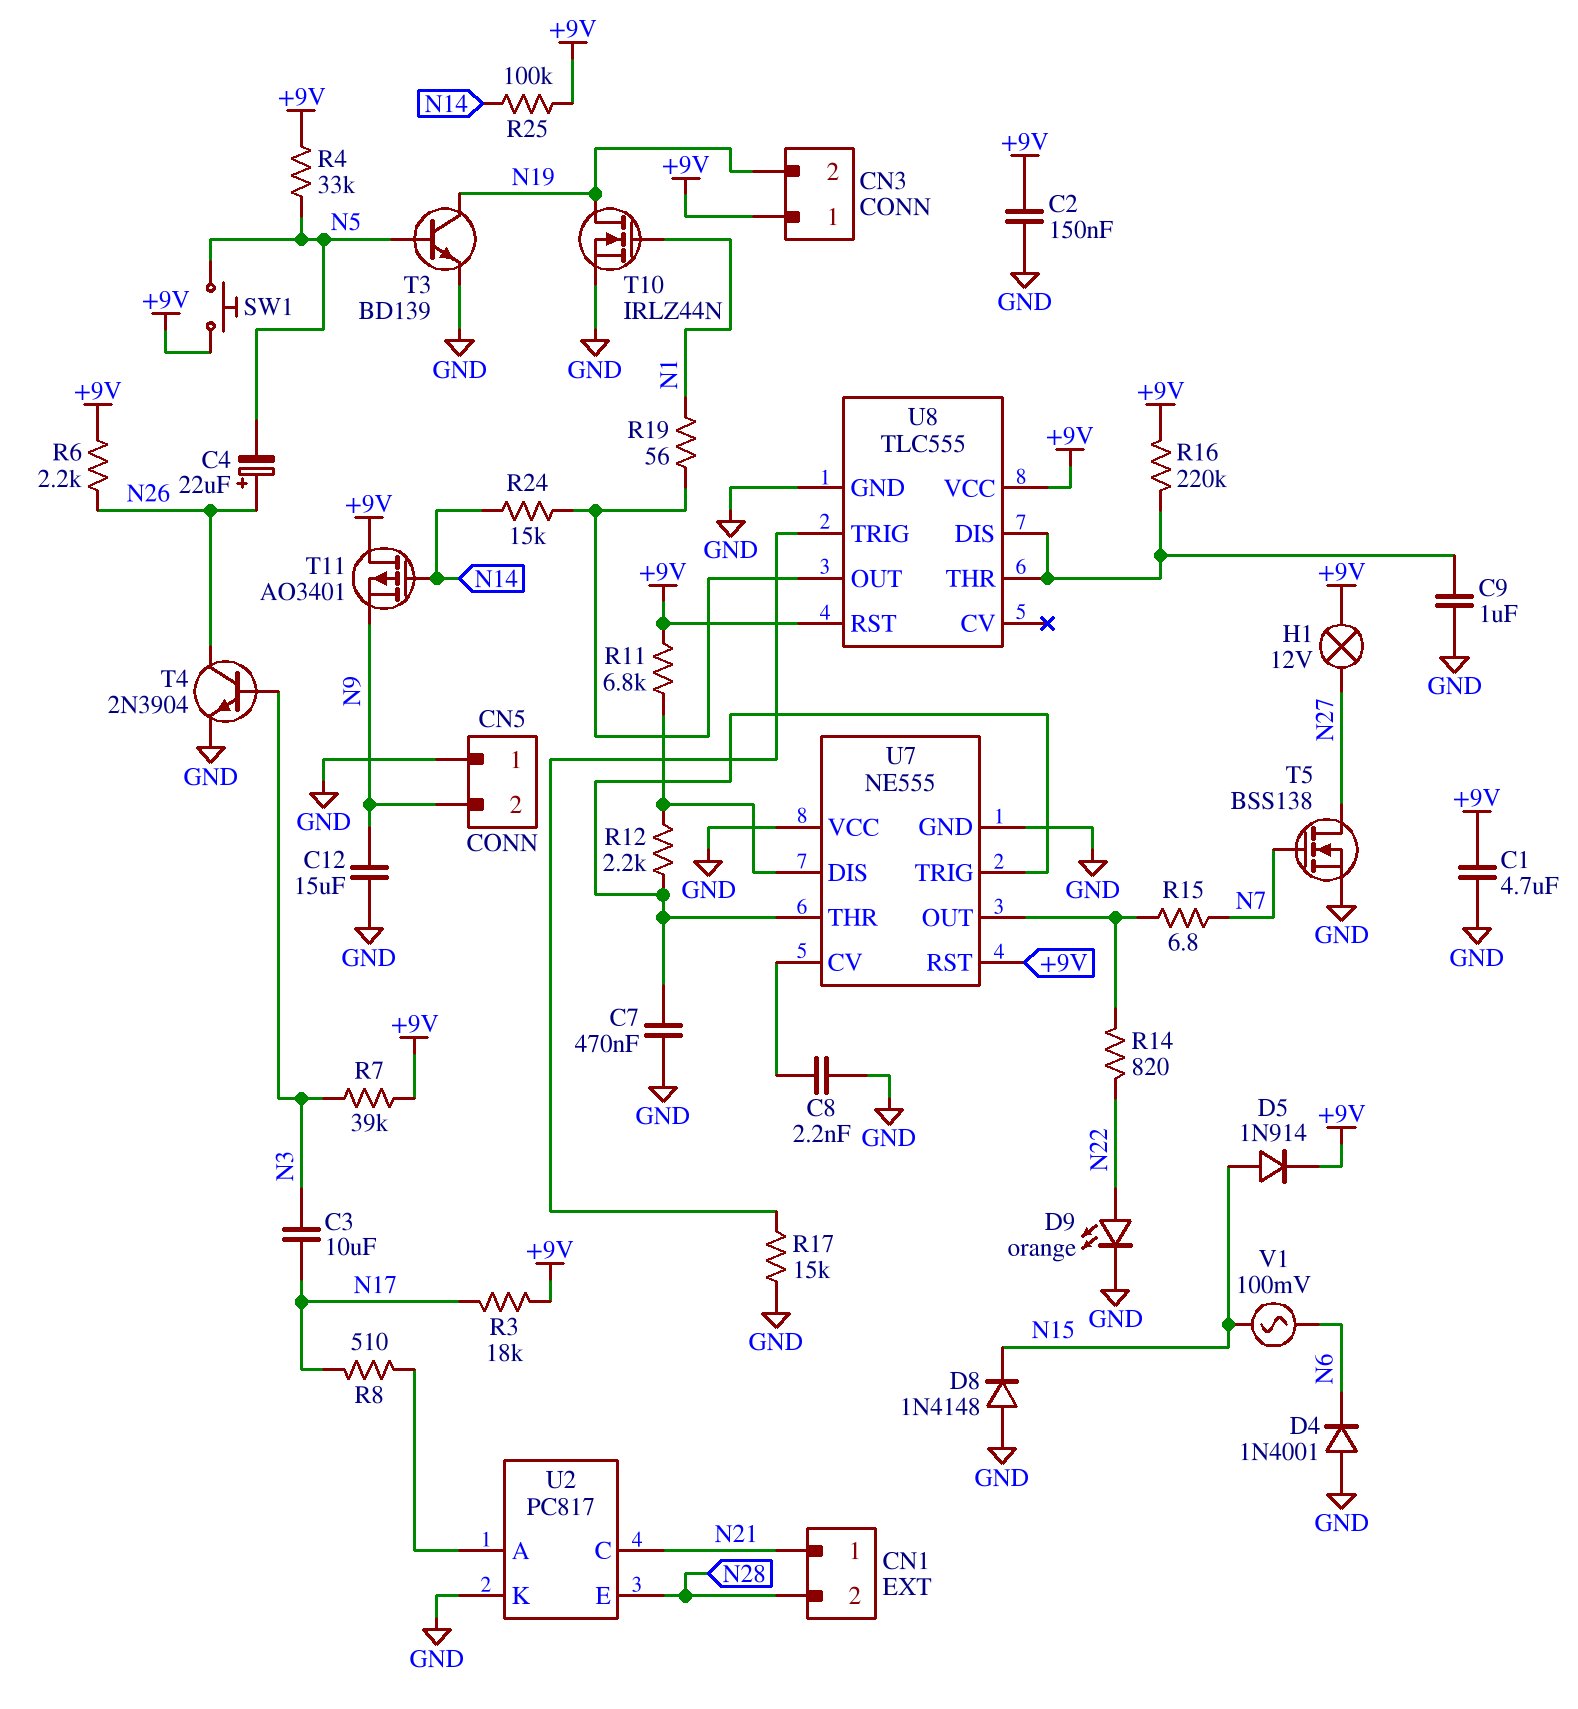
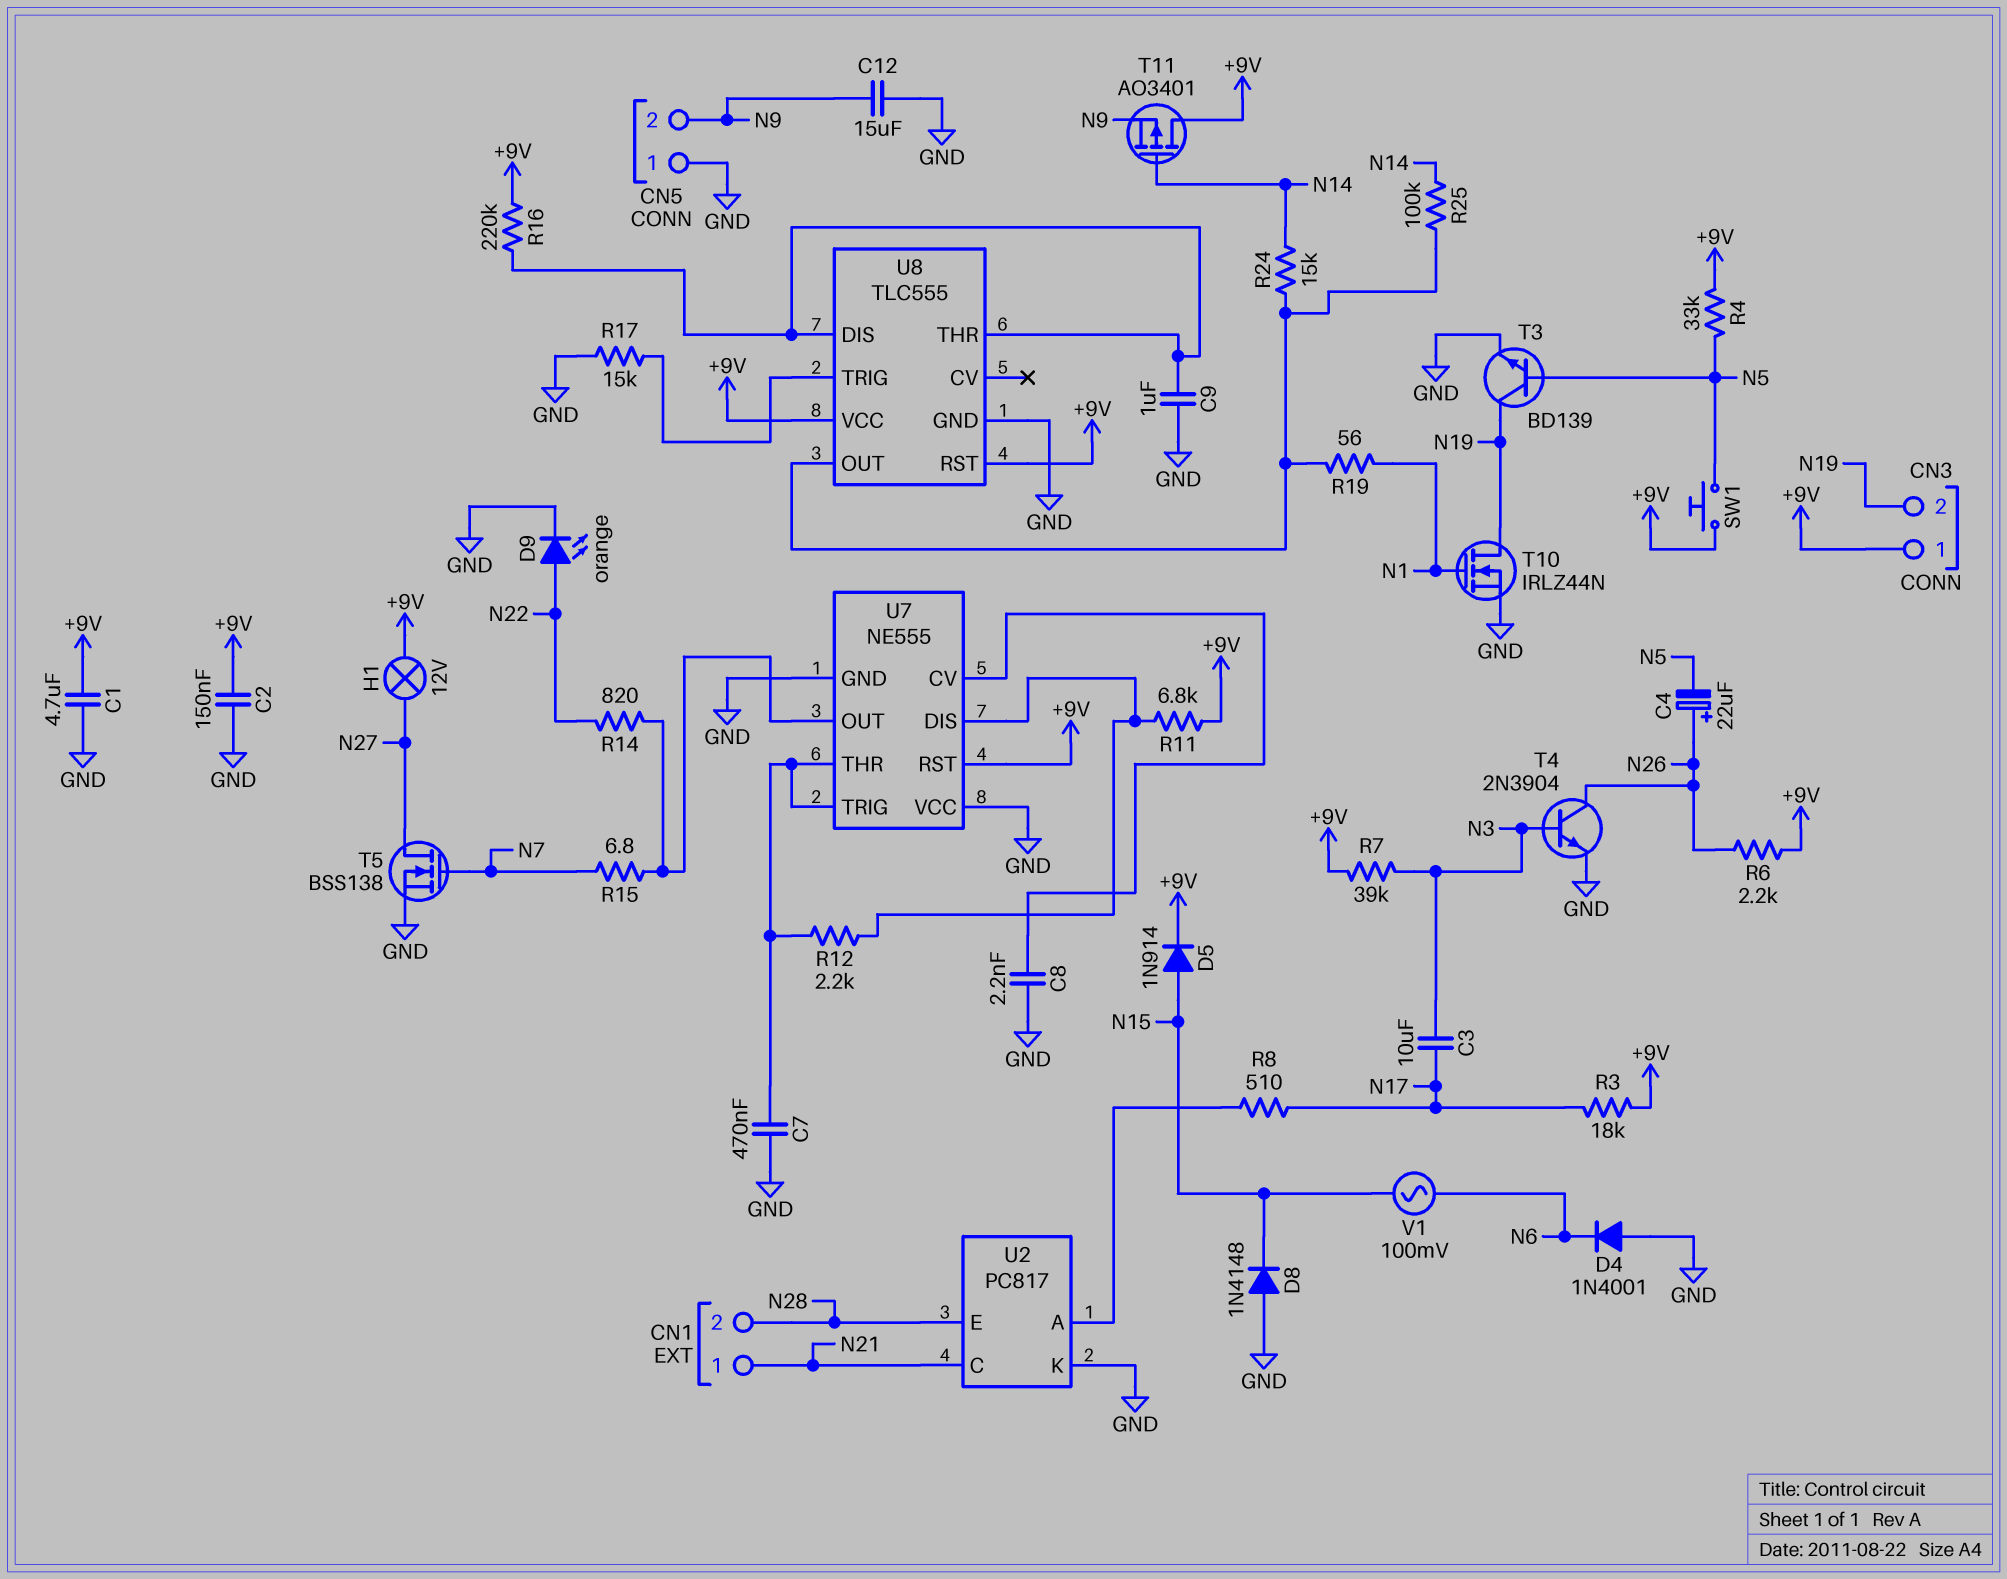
R25: 100k (+9V, N14) -> 100k (N14, U8/OUT)

